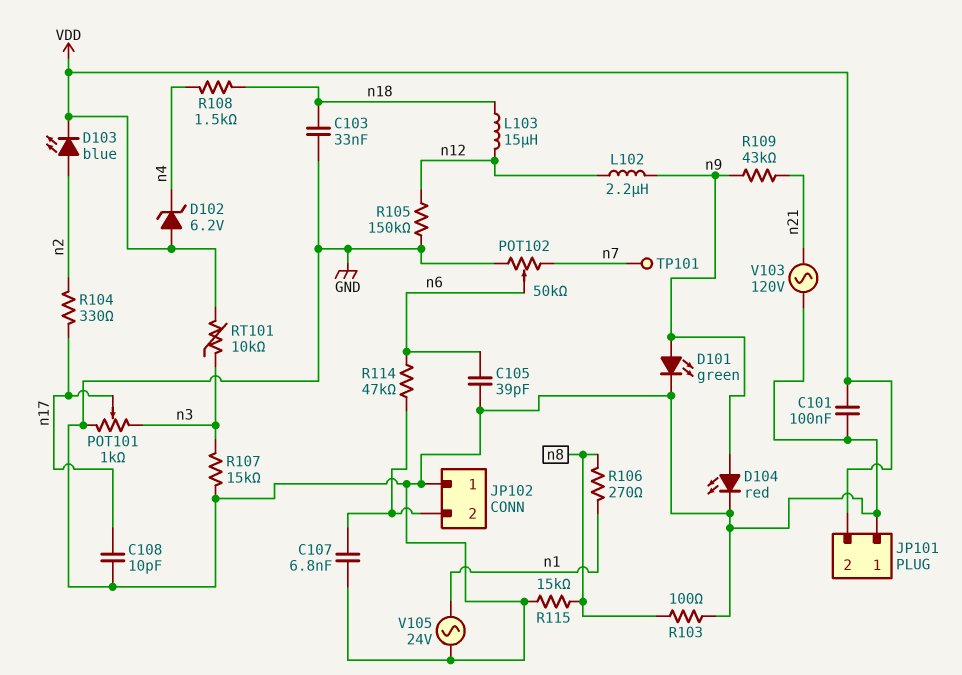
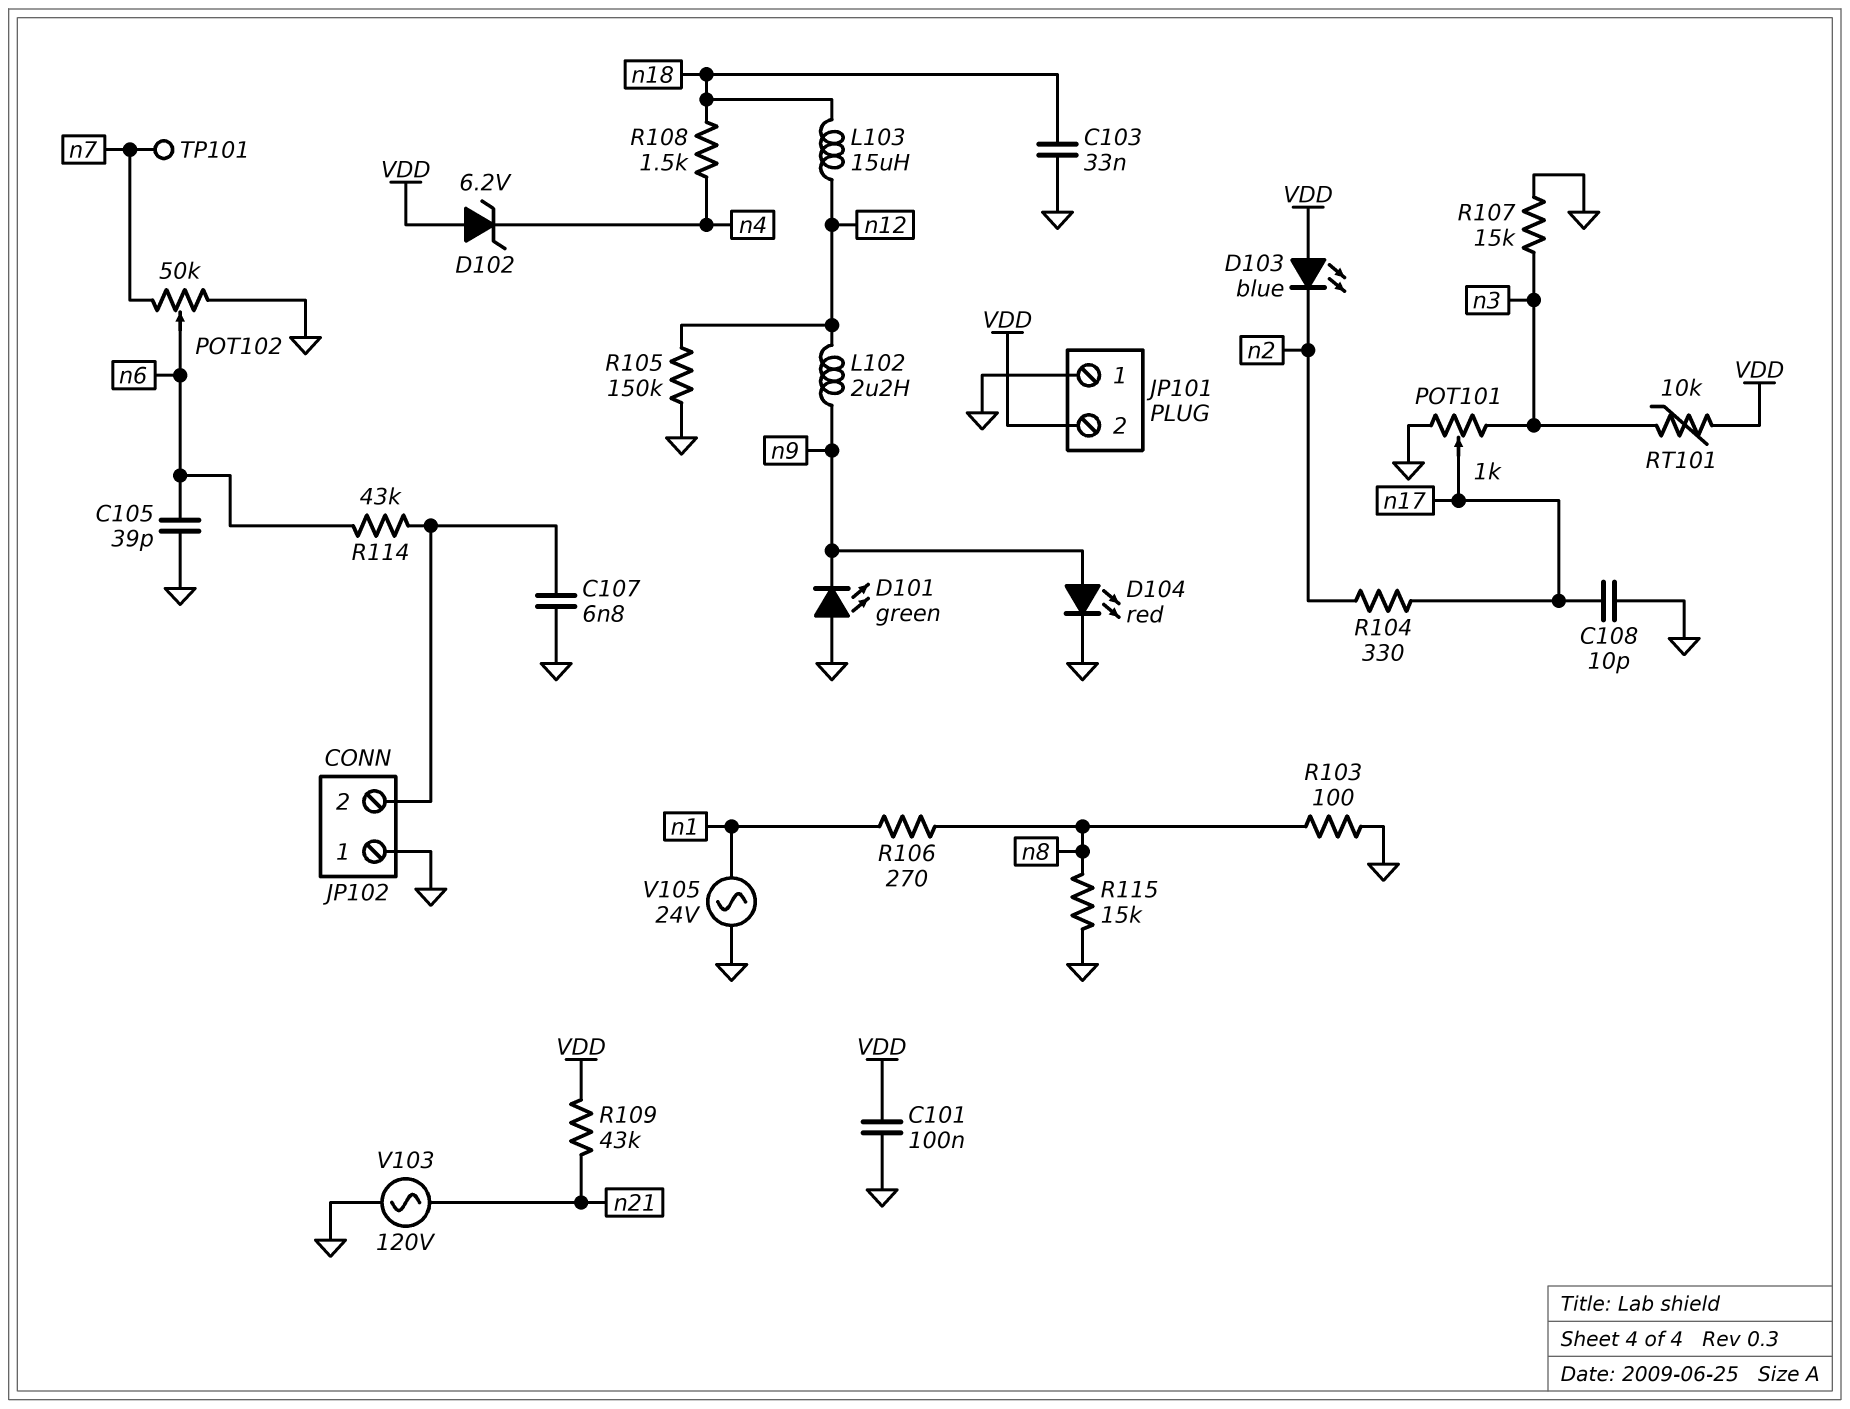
D101: LED green (A n9, K GND) -> LED green (A GND, K n9)
D103: LED blue (A n2, K VDD) -> LED blue (A VDD, K n2)
R109: 43k (n9, n21) -> 43k (VDD, n21)
R114: 47k (JP102/2, n6) -> 43k (JP102/2, n6)

